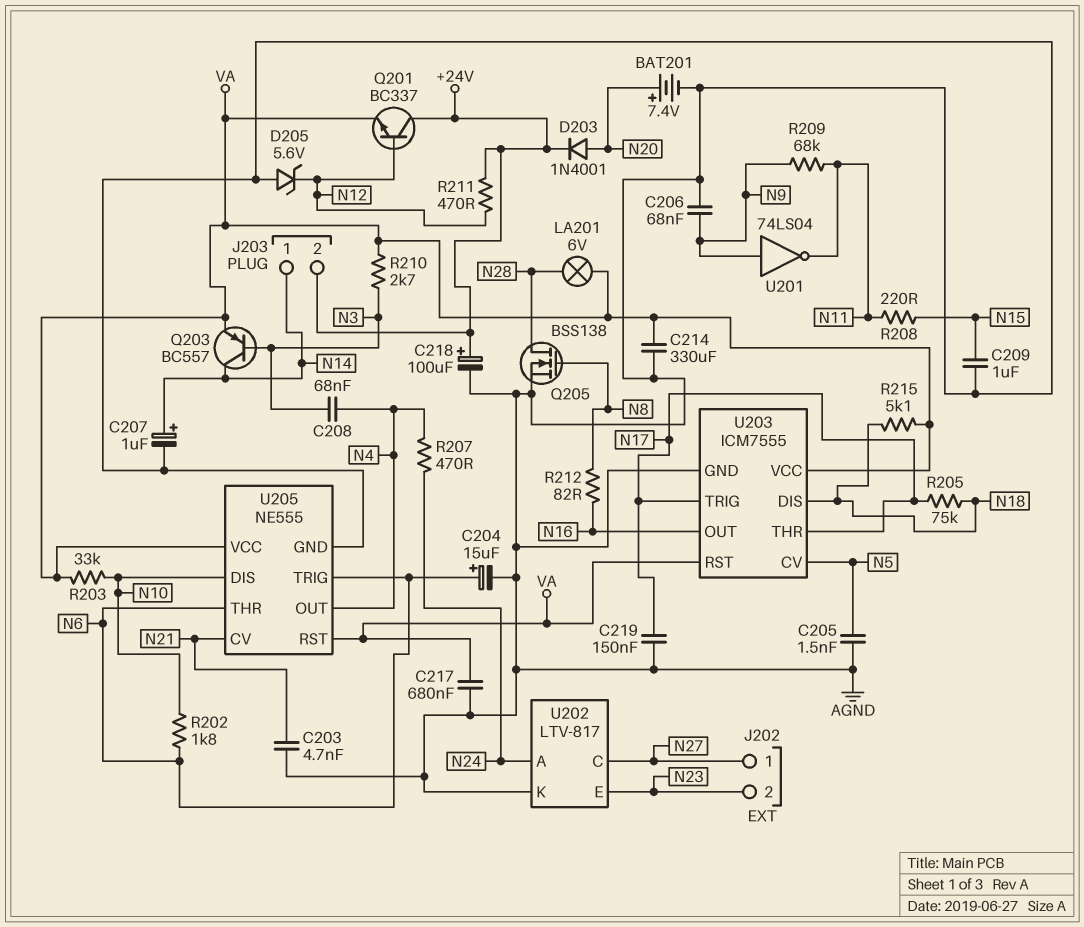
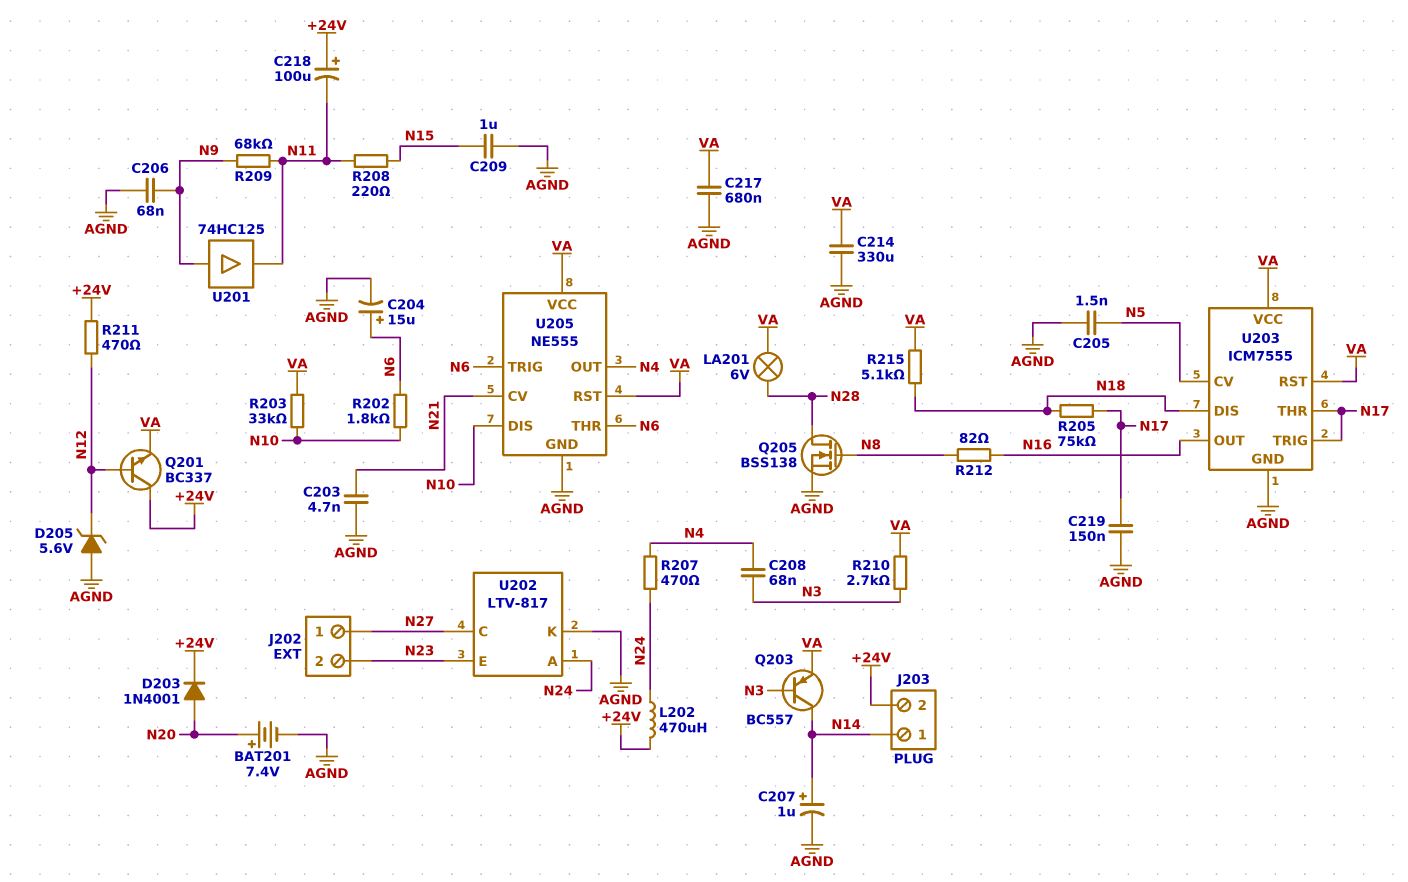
C218: 100uF (plus +24V, minus AGND) -> 100uF (plus +24V, minus N11)
L202: none -> 470uH (+24V, N24)
U201: NOT 74LS04 (in N9, out N11) -> buffer 74HC125 (in N9, out N11)

